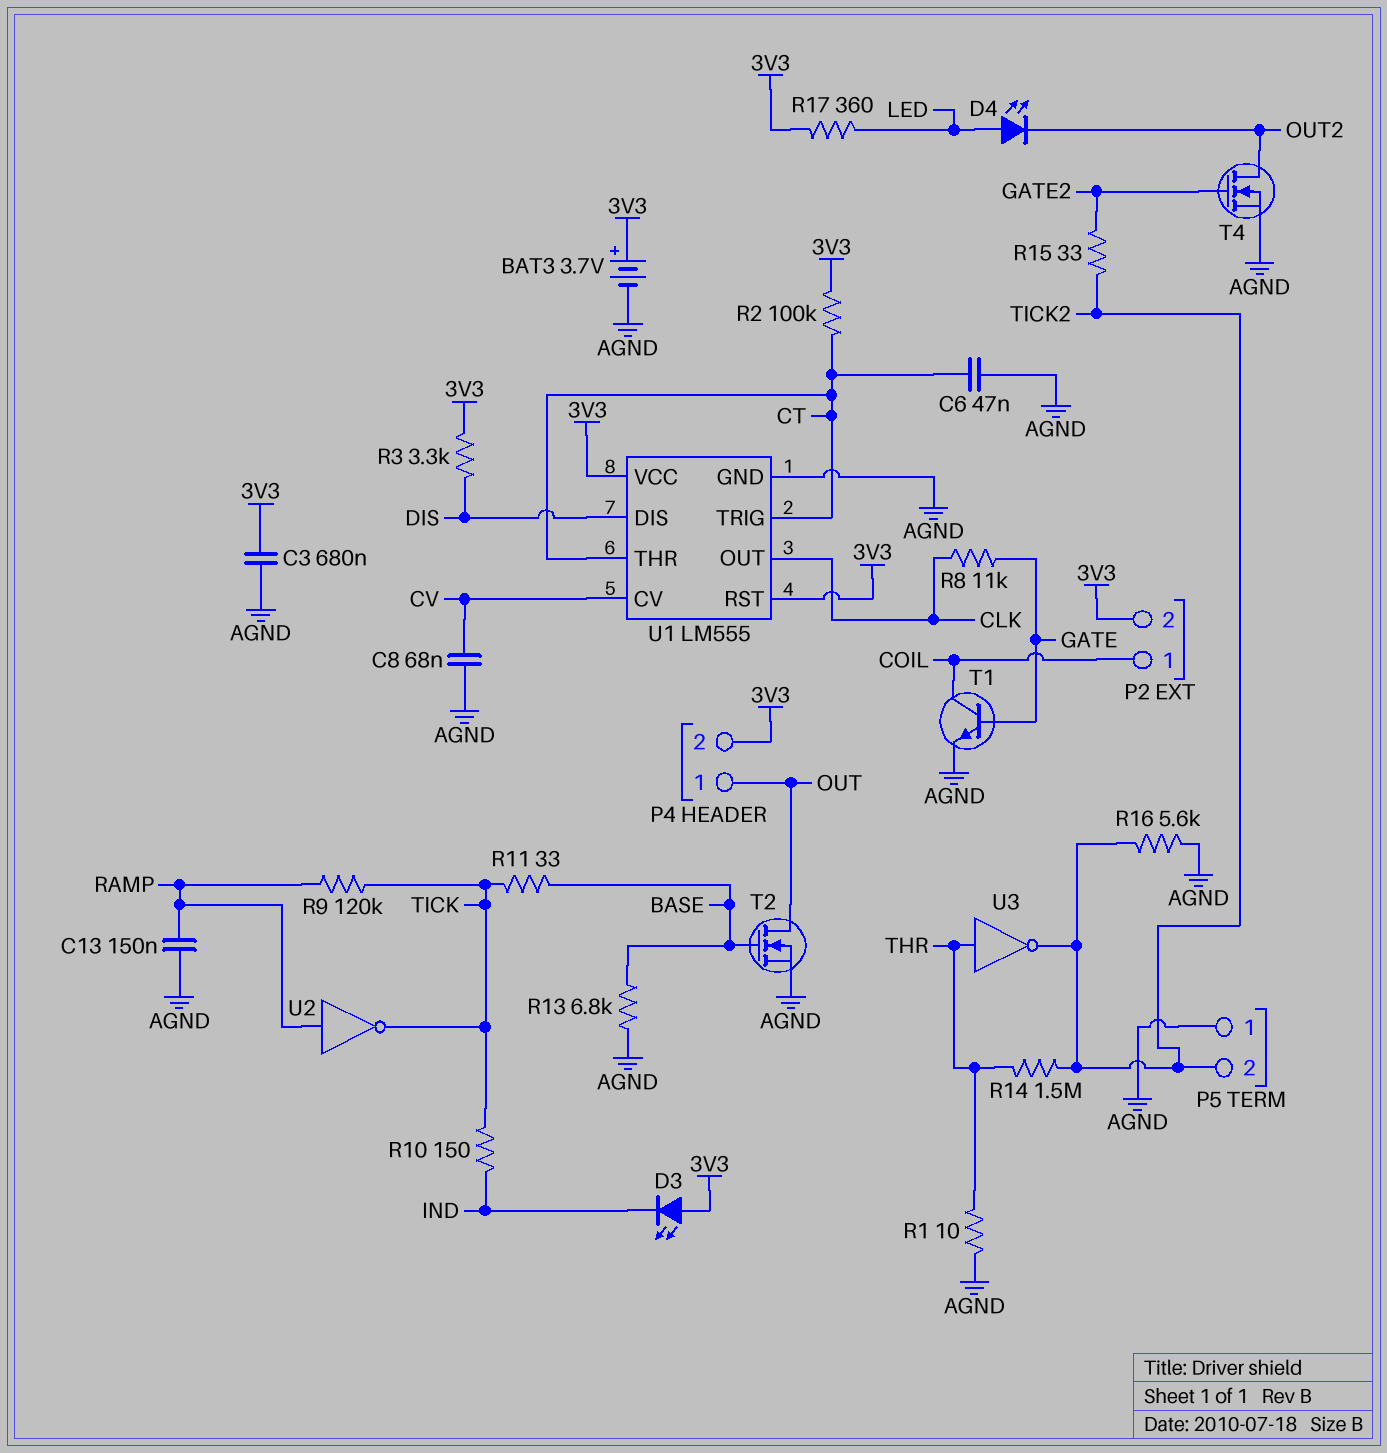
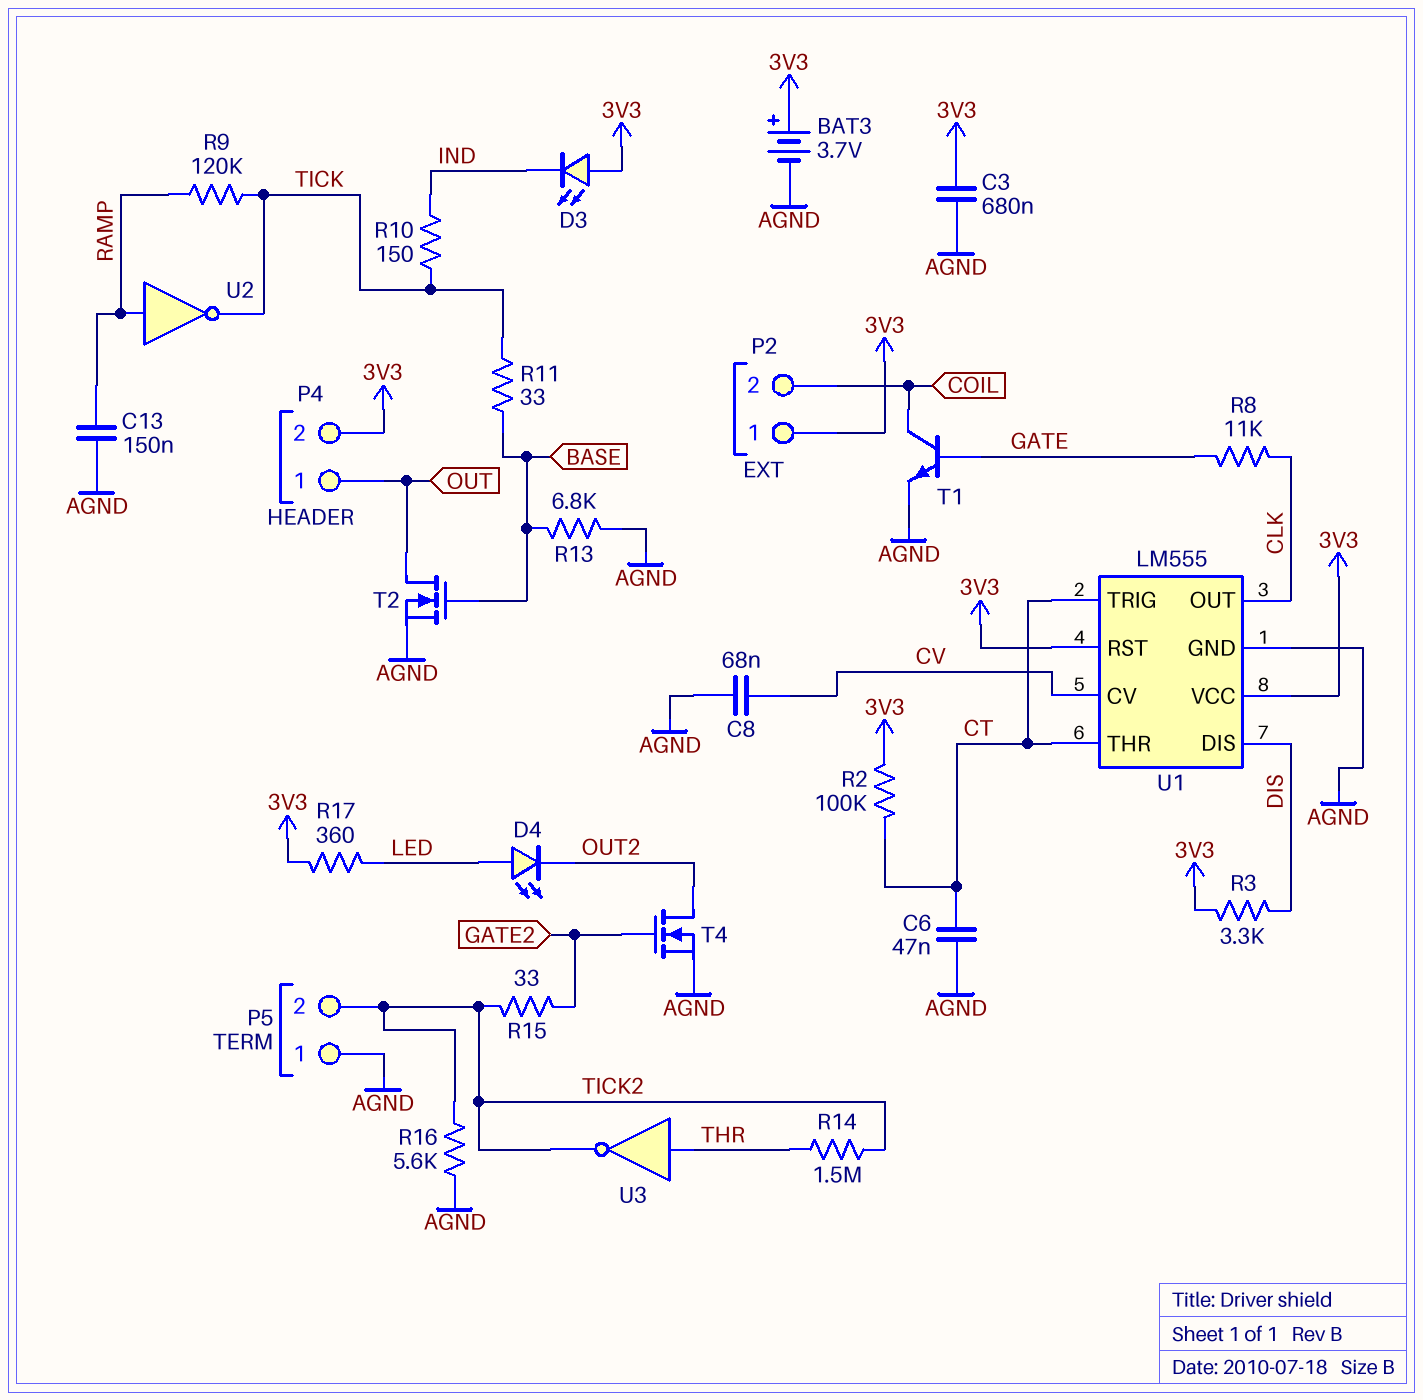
P2 pin 1: COIL -> 3V3
P2 pin 2: 3V3 -> COIL
R1: 10 (AGND, THR) -> none

